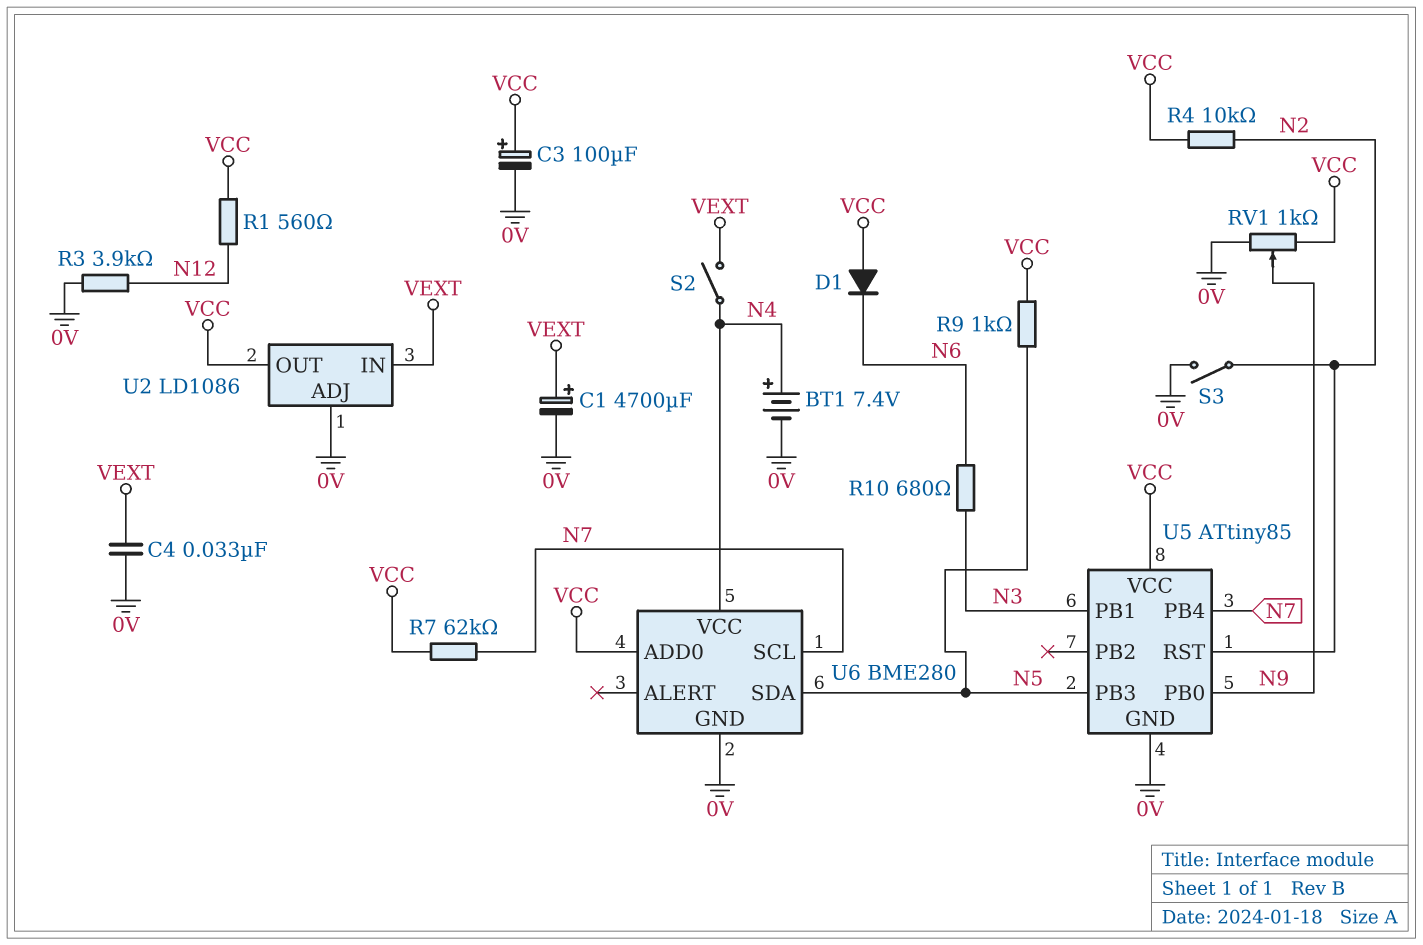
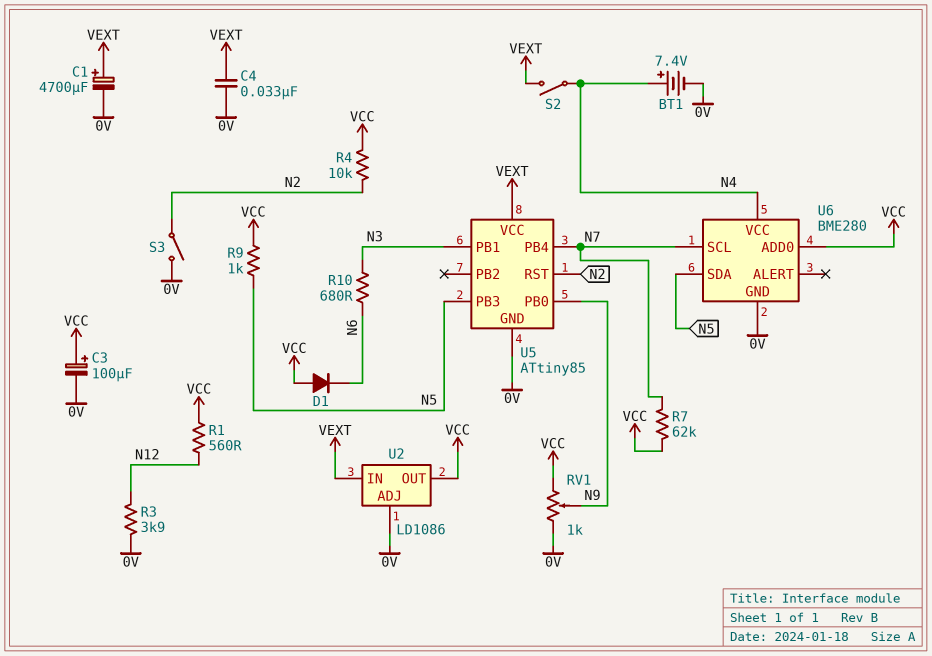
U5 pin VCC: VCC -> VEXT

